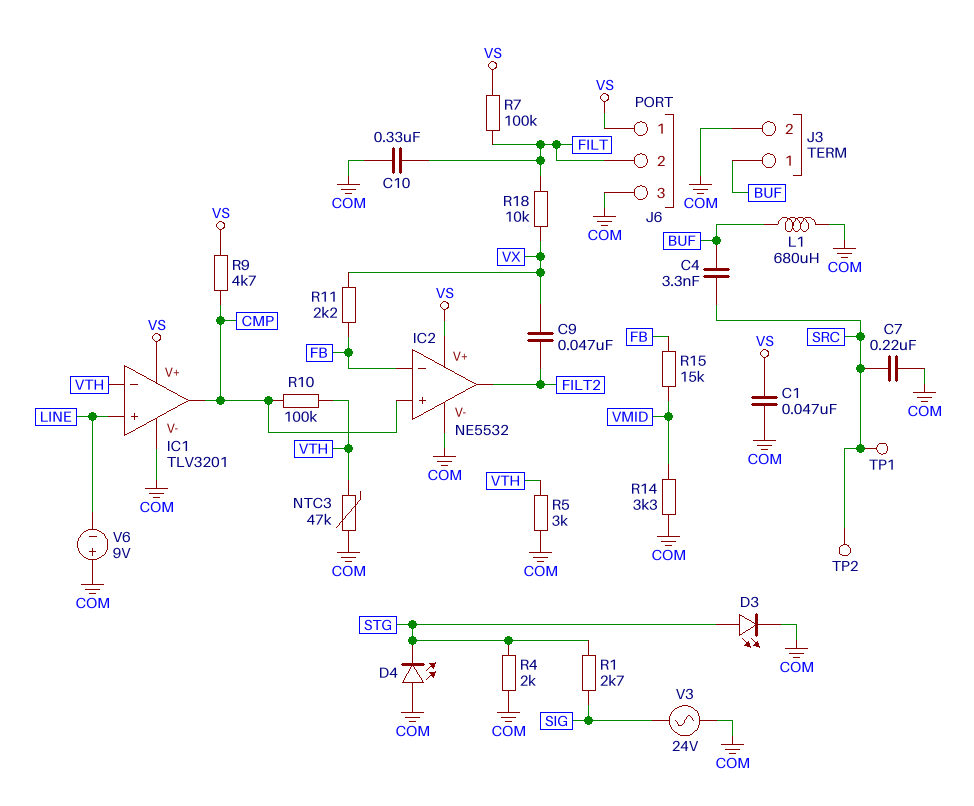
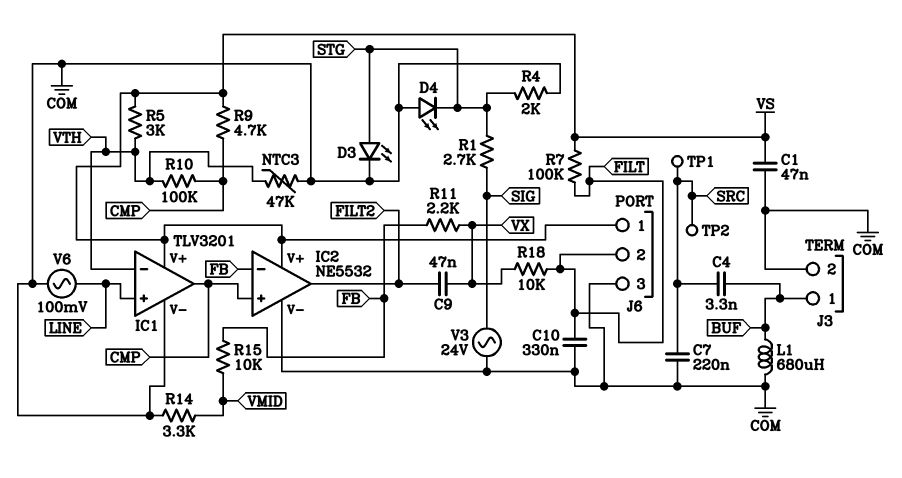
R5: 3k (COM, VTH) -> 3k (VS, VTH)
R15: 15k (FB, VMID) -> 10k (FB, VMID)
V6: 9V (plus COM, minus LINE) -> AC 100mV (COM, LINE)

